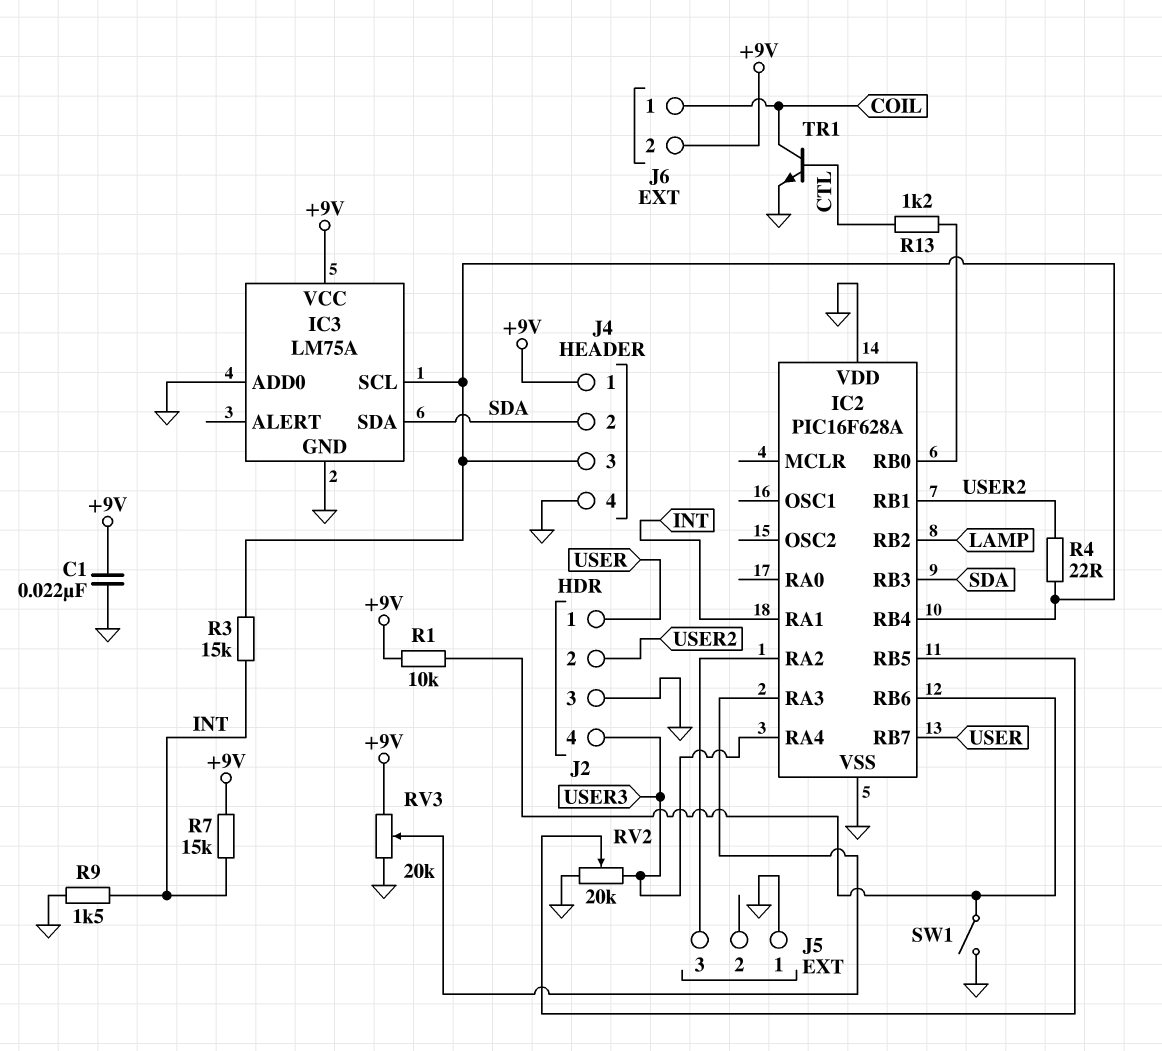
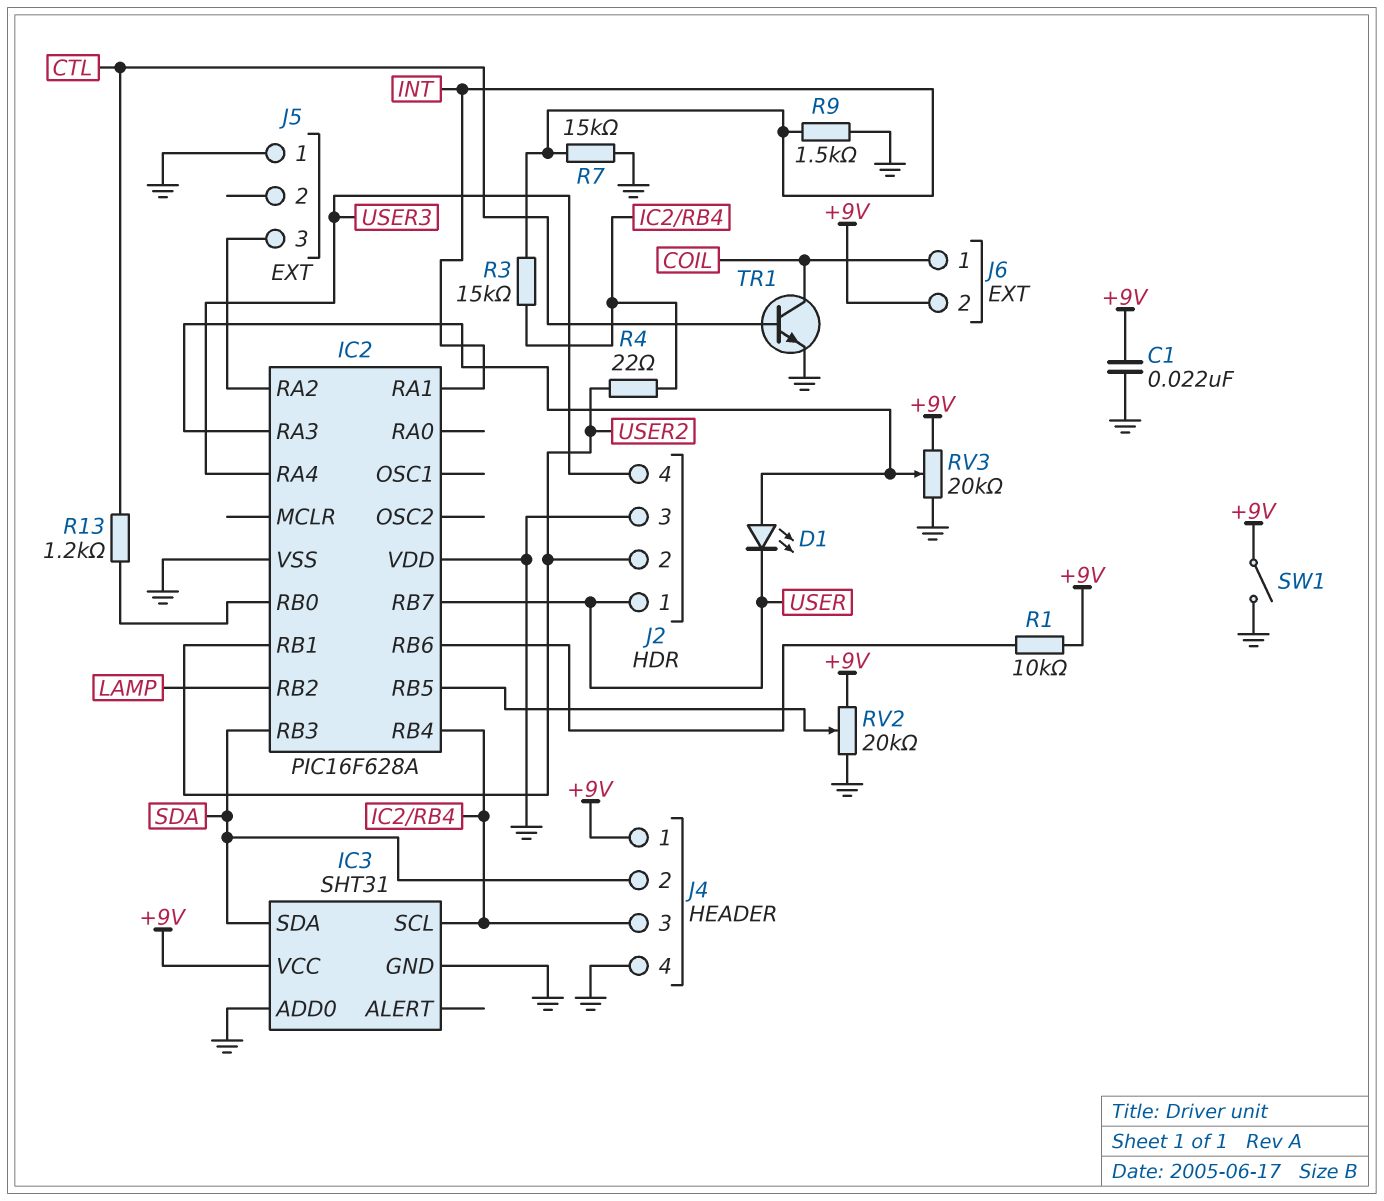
D1: none -> LED (A IC2/RA3, K USER)
IC3: LM75A -> SHT31
R7: 15k (+9V, INT) -> 15k (GND, INT)
RV2: 20k (GND, USER3, wiper IC2/RB5) -> 20k (+9V, GND, wiper IC2/RB5)
SW1: switch (GND, IC2/RB6) -> switch (+9V, GND)

